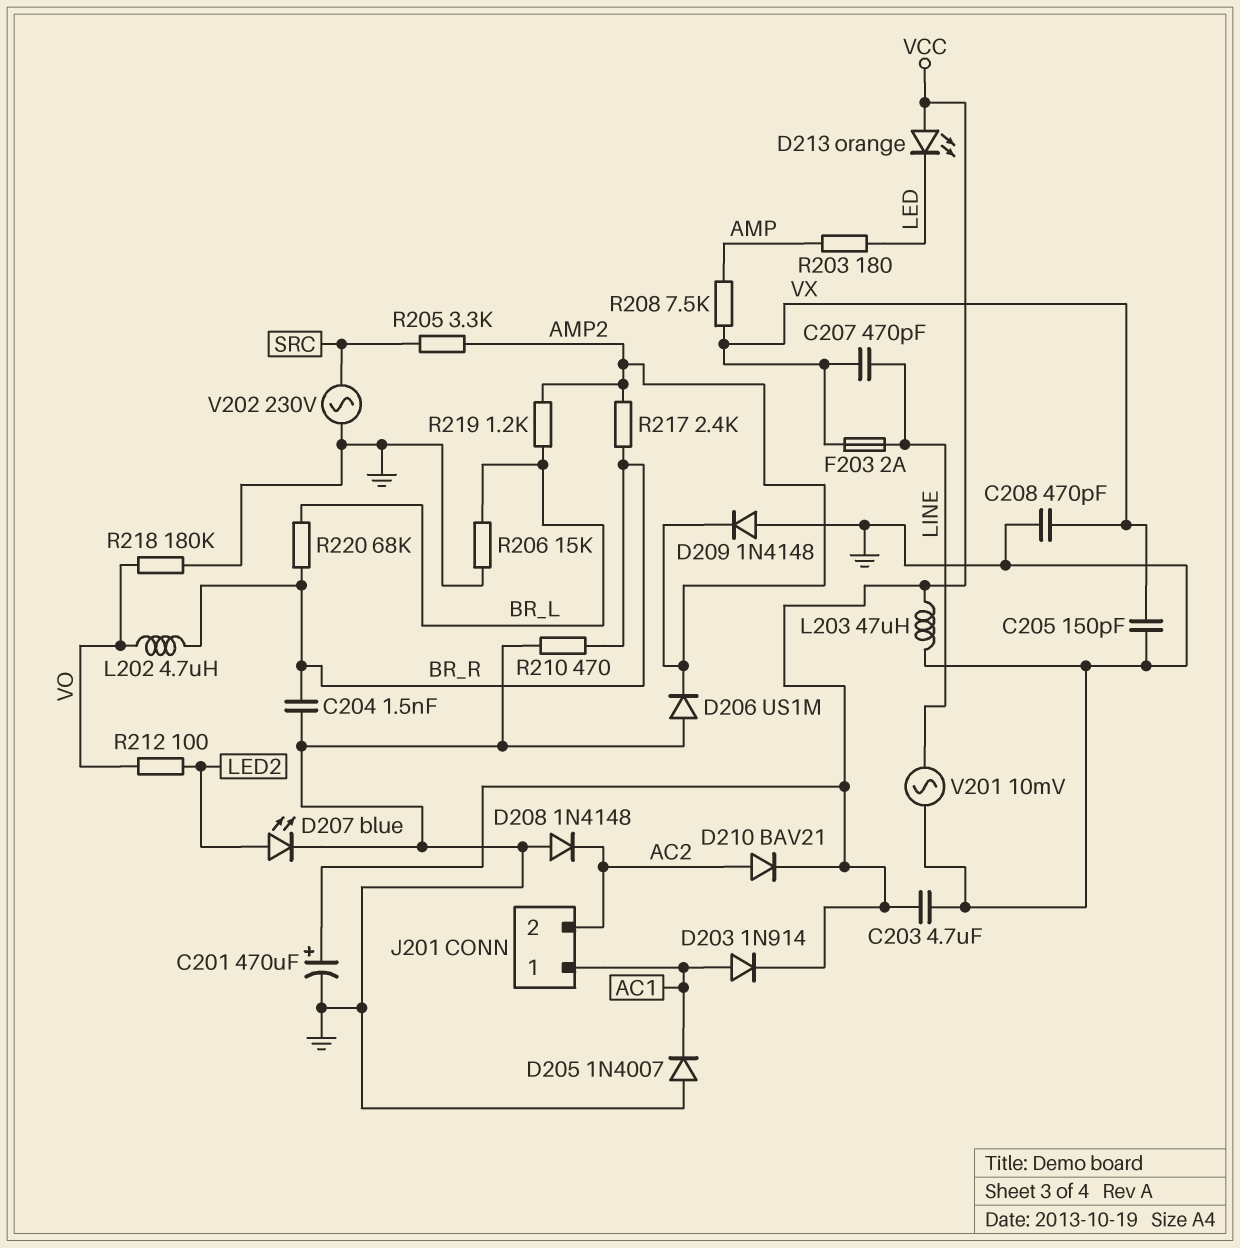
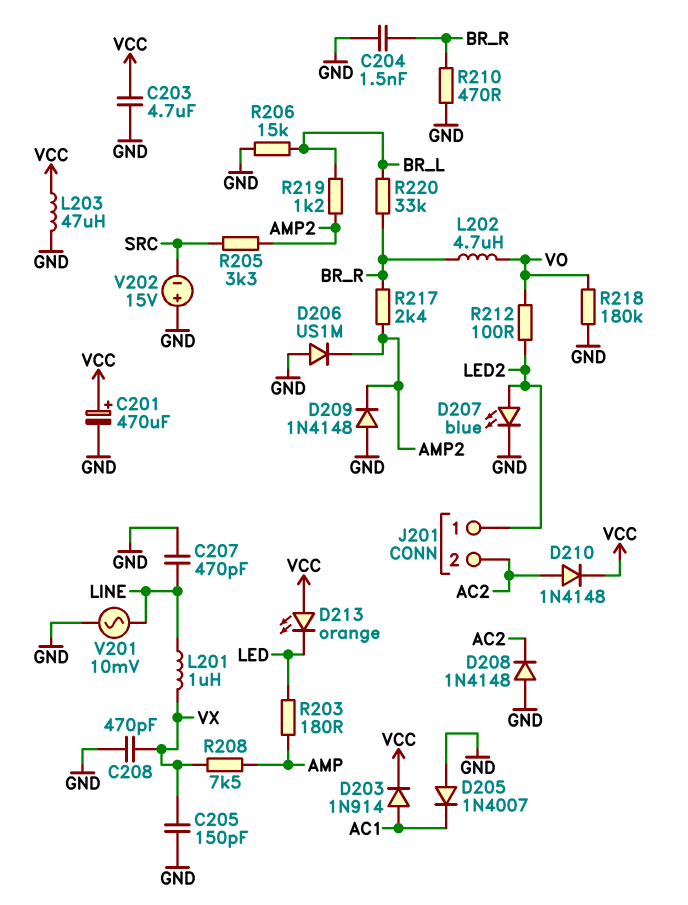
C207: 470pF (LINE, VX) -> 470pF (GND, LINE)
D210: diode BAV21 (A AC2, K VCC) -> diode 1N4148 (A AC2, K VCC)
F203: 2A (LINE, VX) -> none
J201 pin 1: AC1 -> LED2
L201: none -> 1uH (LINE, VX)
R220: 68k (BR_L, BR_R) -> 33k (BR_L, BR_R)
V202: AC 230V (GND, SRC) -> 15V (plus GND, minus SRC)

